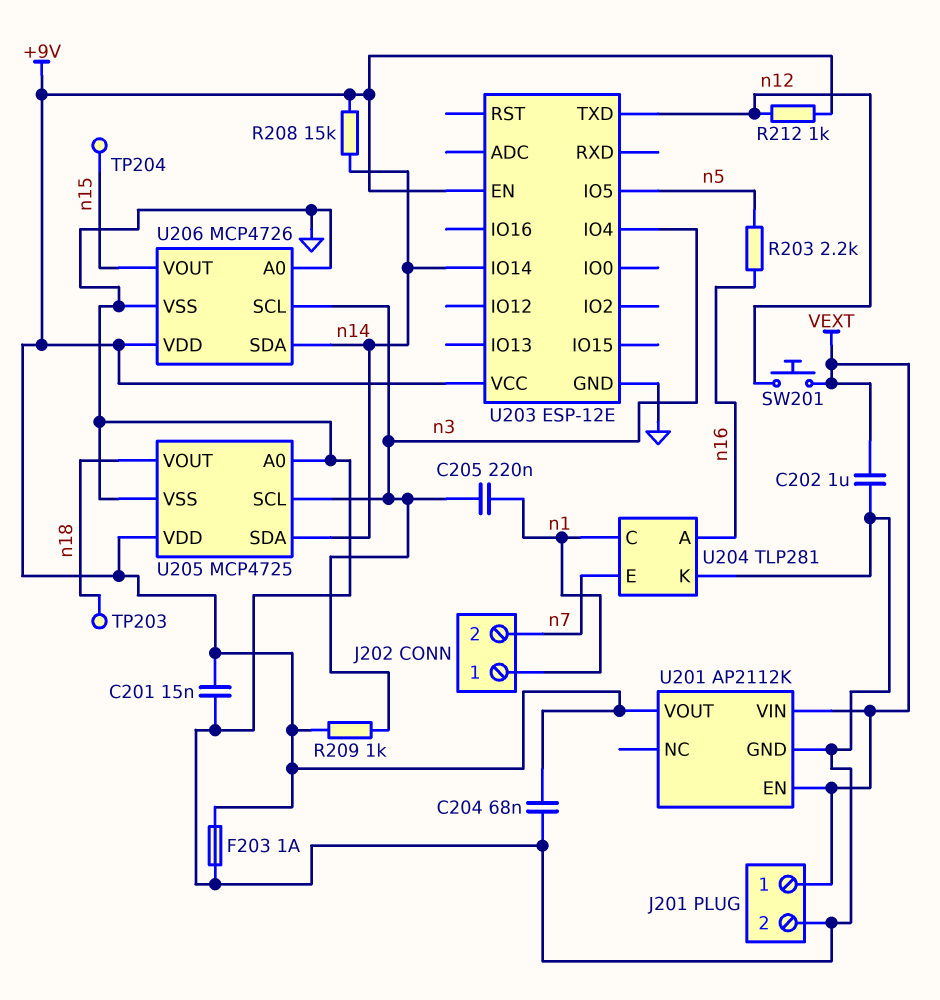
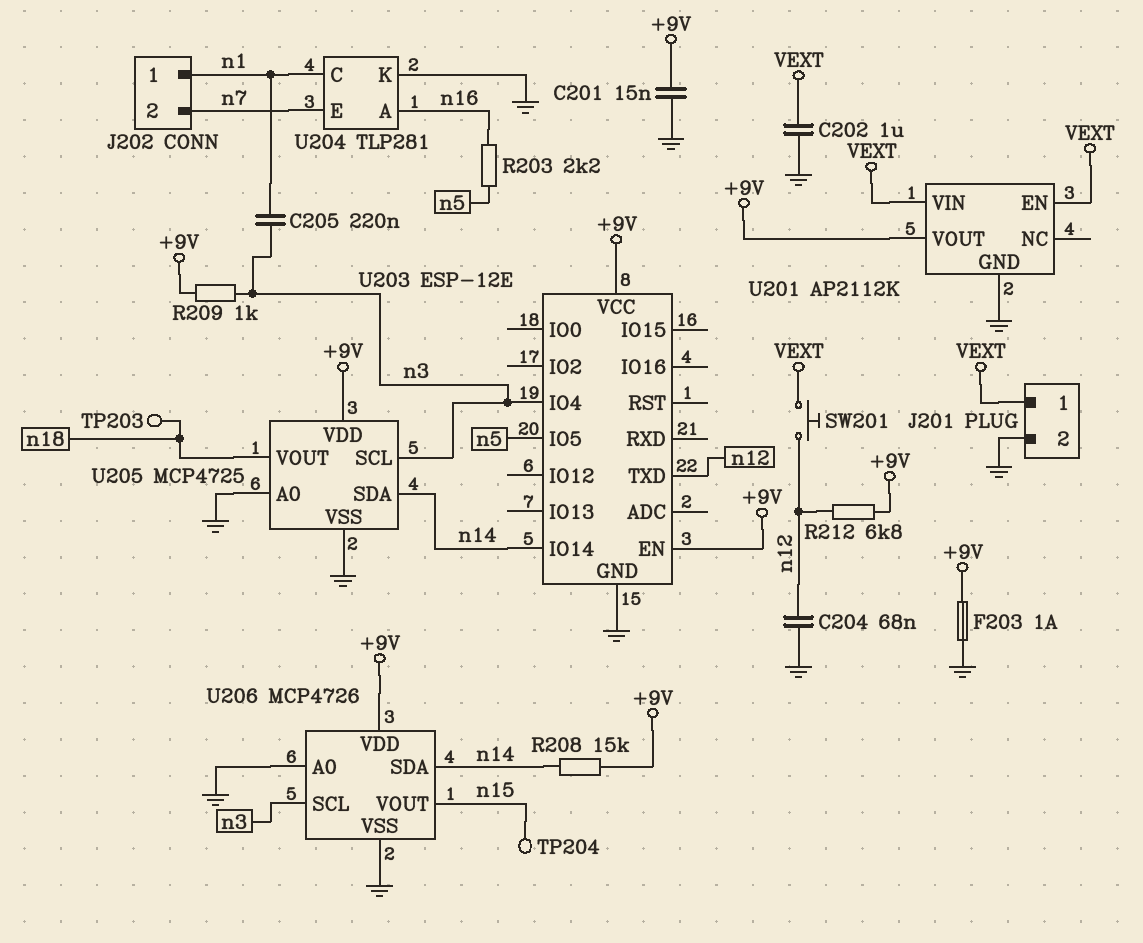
C204: 68nF (+9V, GND) -> 68nF (GND, n12)
R212: 1k (+9V, n12) -> 6.8k (+9V, n12)

